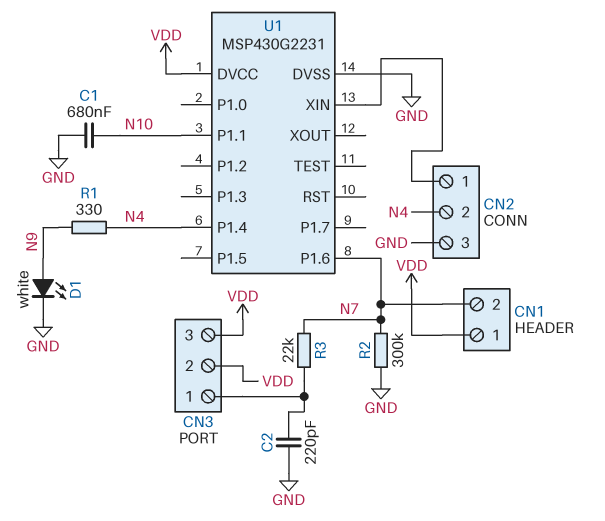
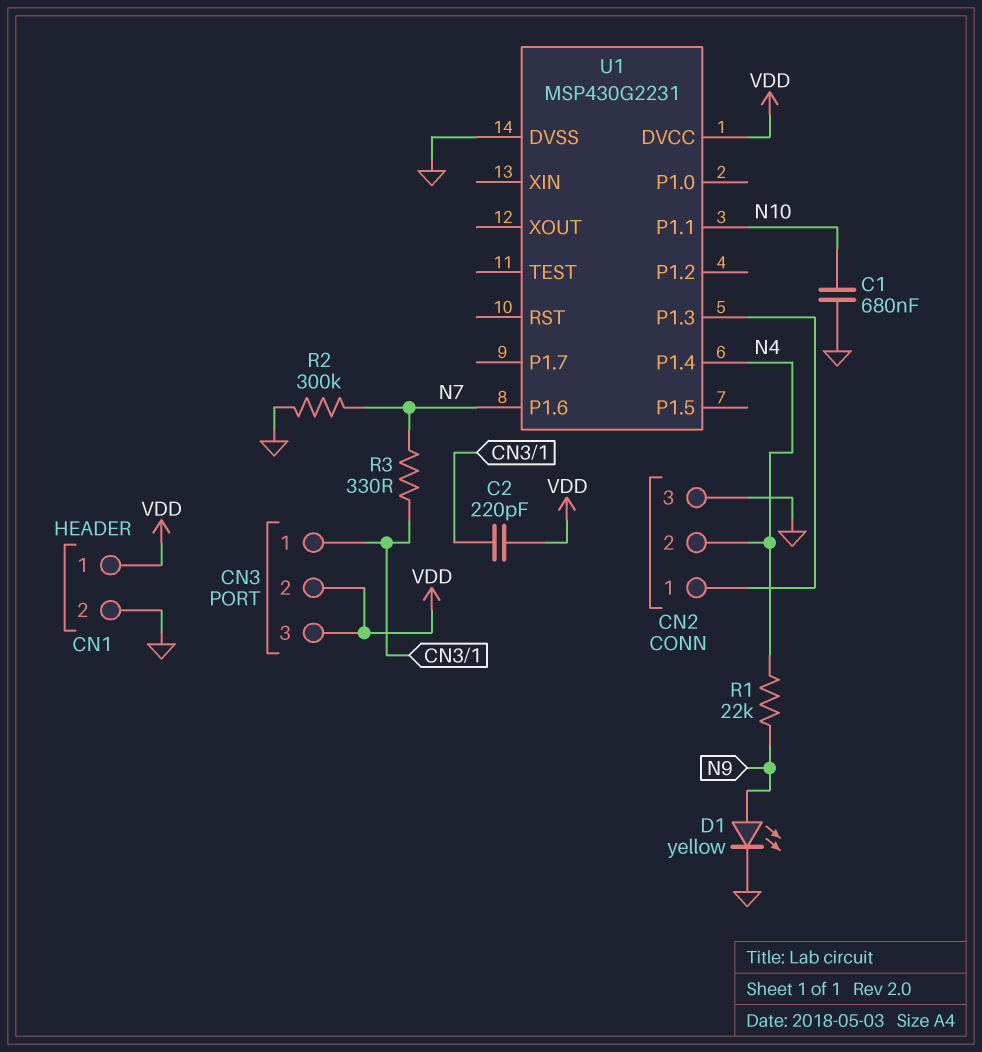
C2: 220pF (CN3/1, GND) -> 220pF (CN3/1, VDD)
CN1 pin 2: N7 -> GND
D1: LED white (A N9, K GND) -> LED yellow (A N9, K GND)
R1: 330 (N4, N9) -> 22k (N4, N9)
R3: 22k (CN3/1, N7) -> 330 (CN3/1, N7)
U1 pin P1.3: none -> CN2/1
U1 pin XIN: CN2/1 -> none

